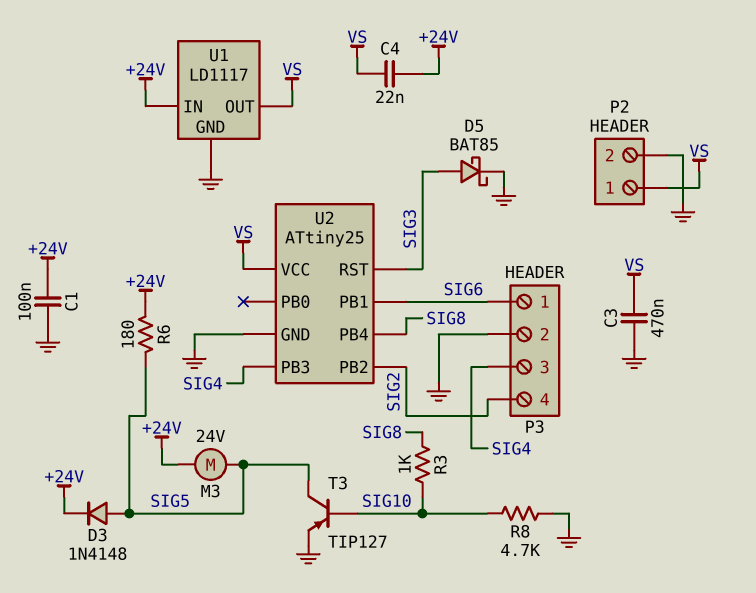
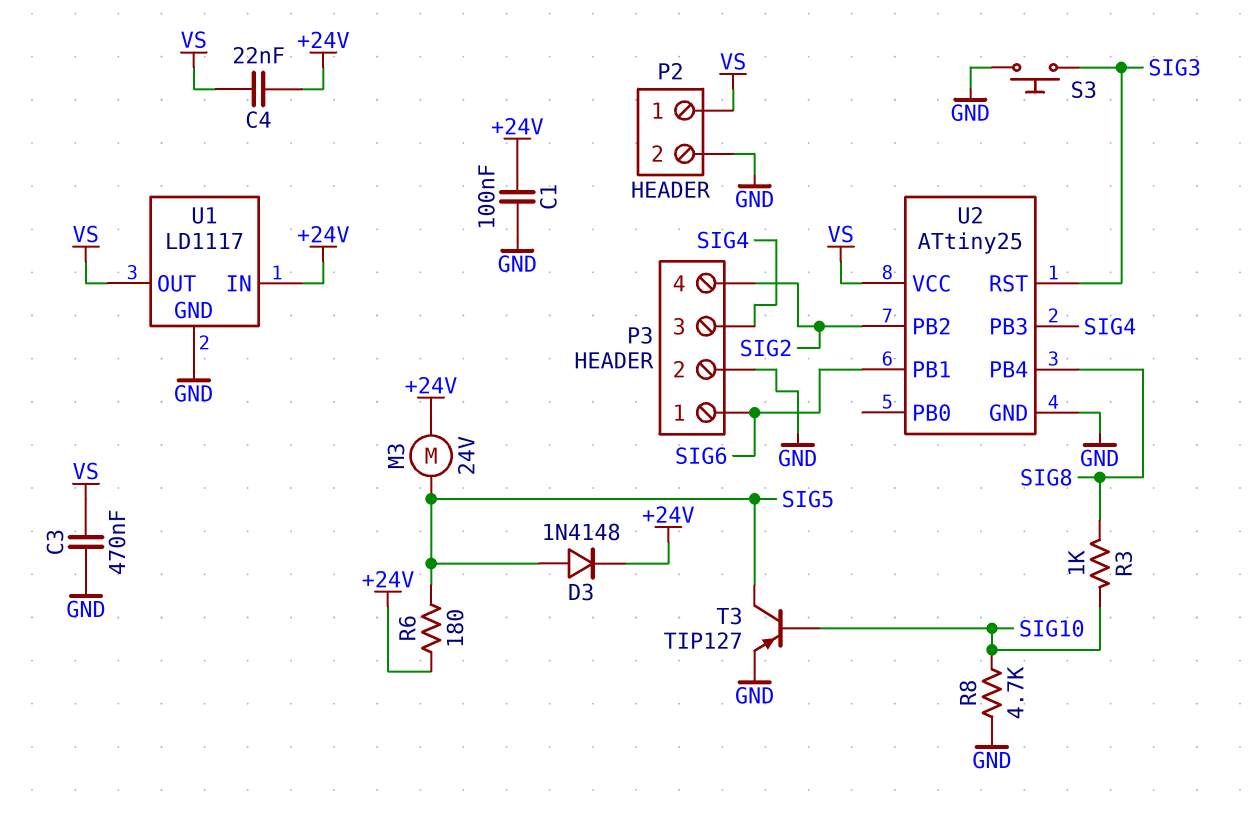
D5: schottky BAT85 (A SIG3, K GND) -> none
S3: none -> button (GND, SIG3)

